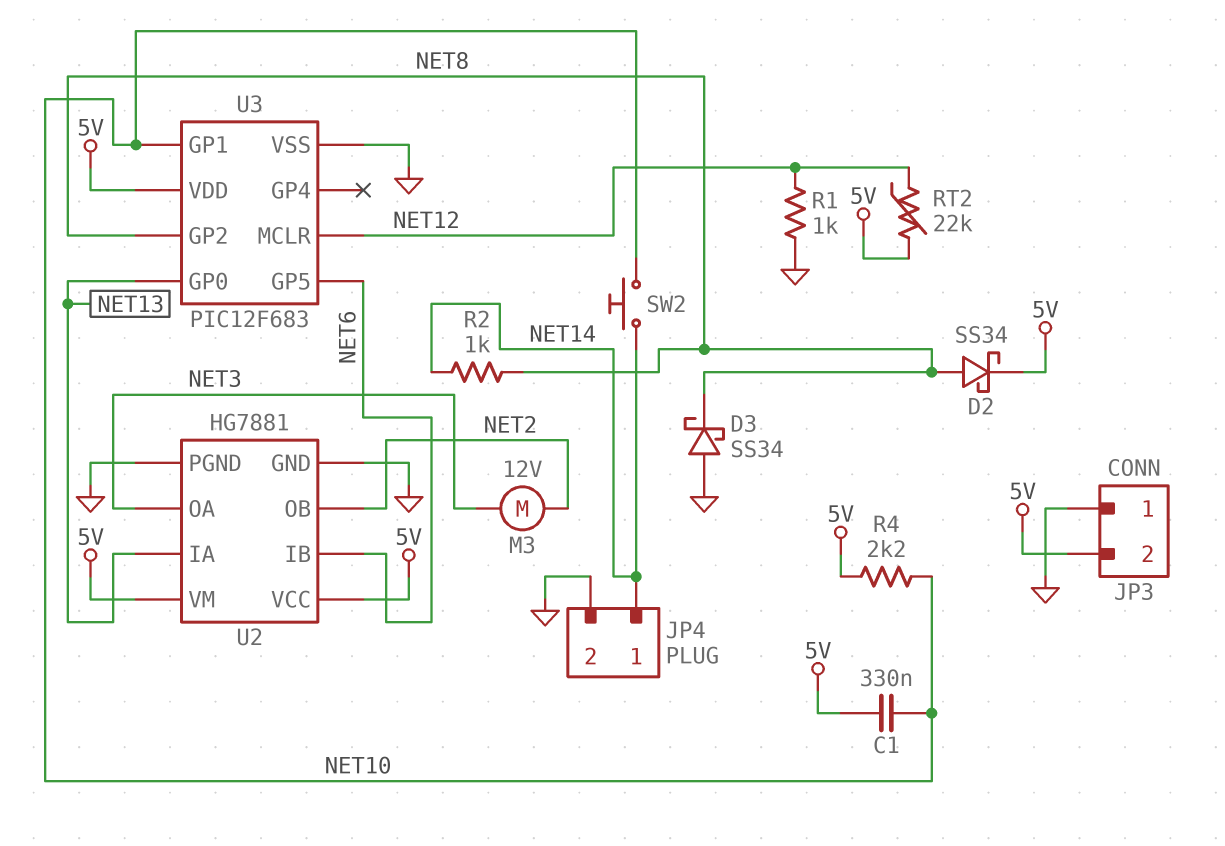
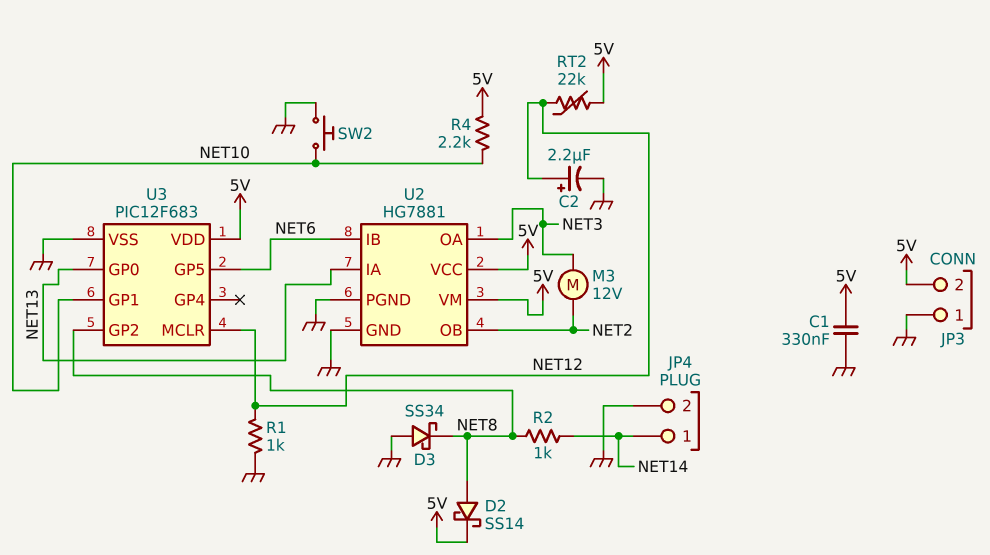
C1: 330nF (5V, NET10) -> 330nF (5V, GND)
C2: none -> 2.2uF (plus NET12, minus GND)
D2: schottky SS34 (A NET8, K 5V) -> schottky SS14 (A NET8, K 5V)
SW2: button (NET10, NET14) -> button (GND, NET10)

